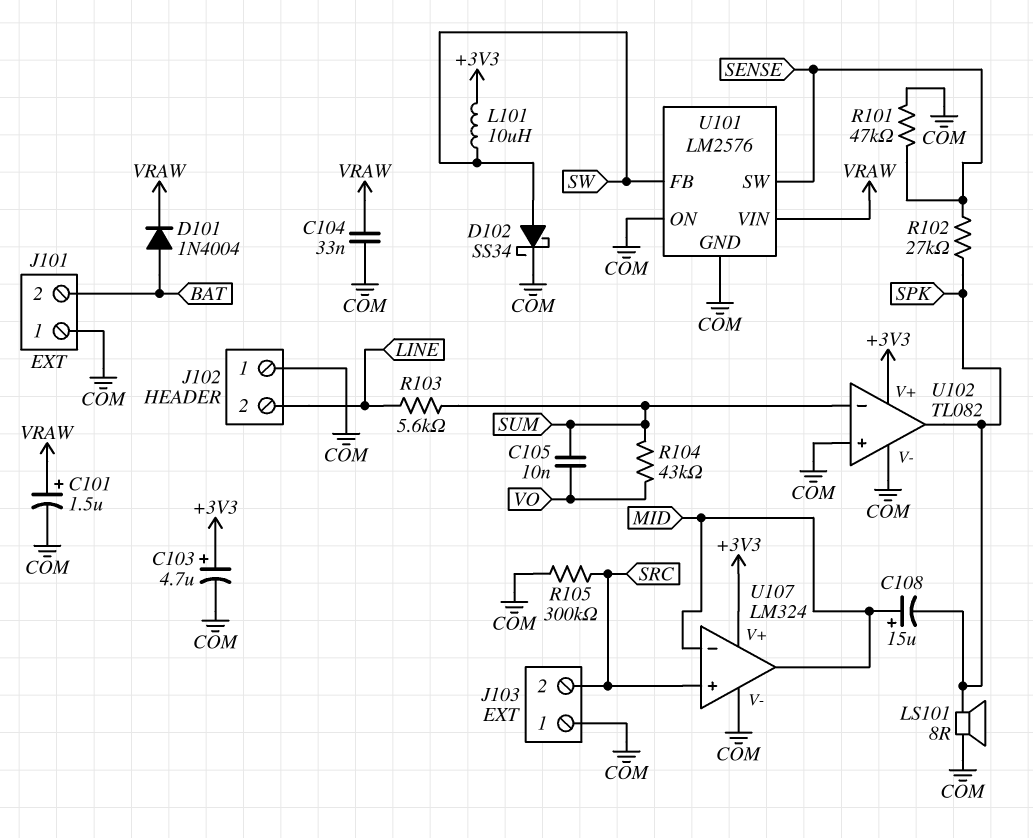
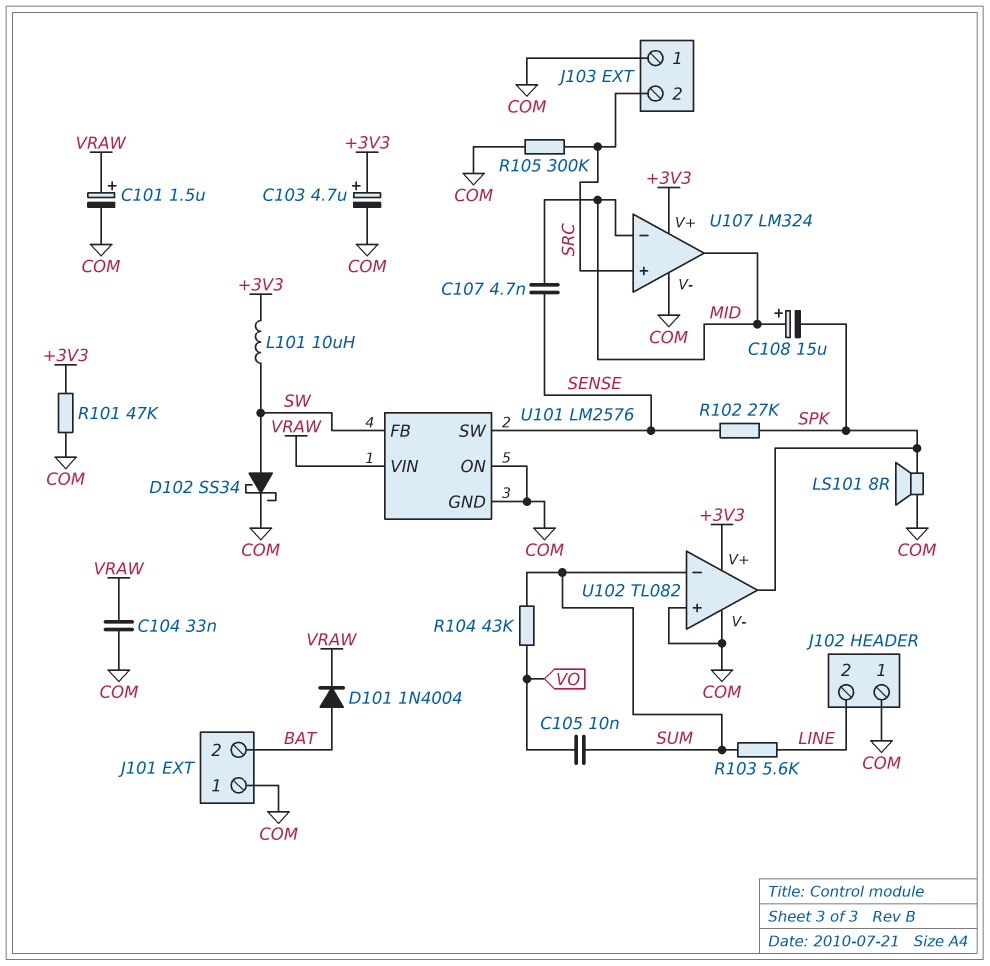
C107: none -> 4.7nF (MID, SENSE)
R101: 47k (COM, SENSE) -> 47k (+3V3, COM)

